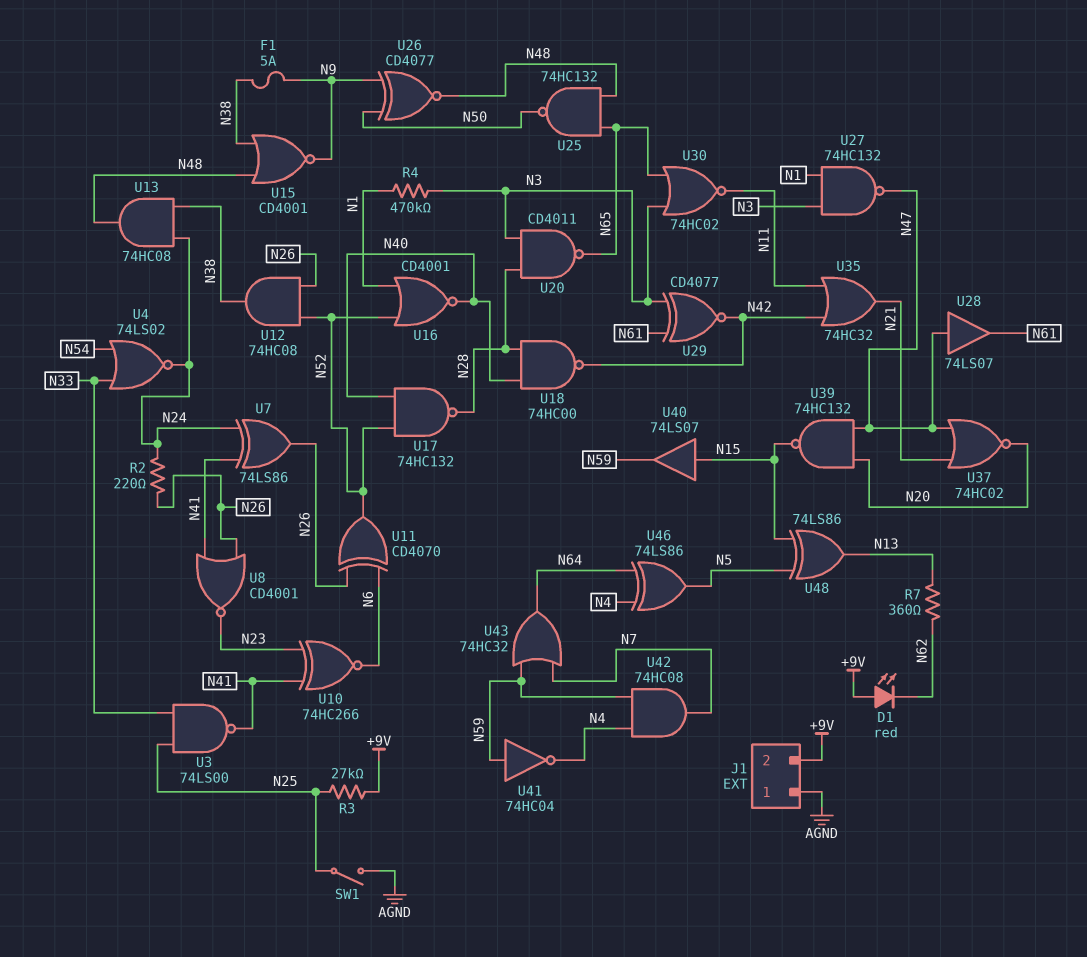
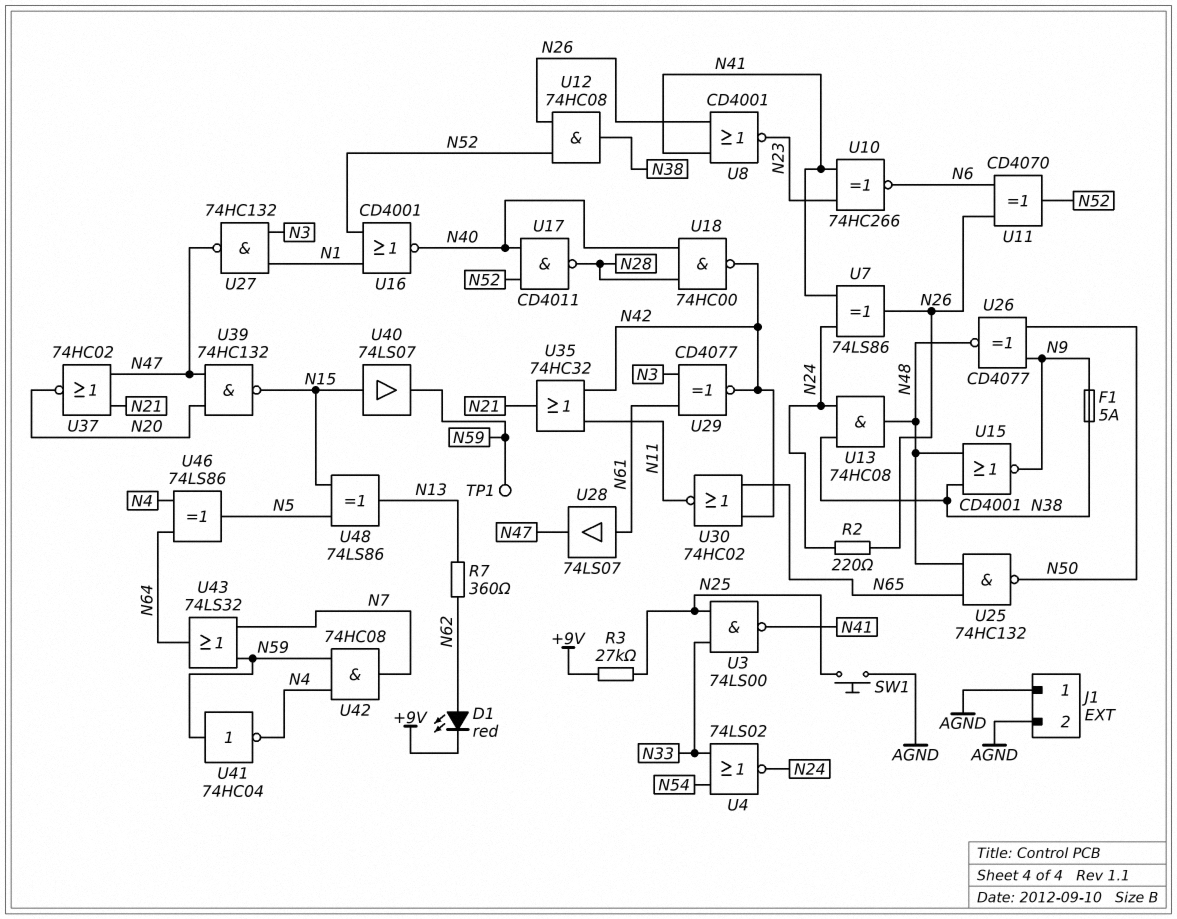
D1: LED red (A +9V, K N62) -> LED red (A N62, K +9V)
J1 pin 2: +9V -> AGND
R4: 470k (N1, N3) -> none
SW1: switch (AGND, N25) -> button (AGND, N25)
TP1: none -> test point (N59)
U17: NAND 74HC132 (in N40, in N52, out N28) -> NAND CD4011 (in N40, in N52, out N28)
U20: NAND CD4011 (in N3, in N28, out N65) -> none
U28: buffer 74LS07 (in N47, out N61) -> buffer 74LS07 (in N61, out N47)
U30: NOR 74HC02 (in N3, in N65, out N11) -> NOR 74HC02 (in N42, in N65, out N11)
U43: OR 74HC32 (in N7, in N59, out N64) -> OR 74LS32 (in N7, in N59, out N64)

